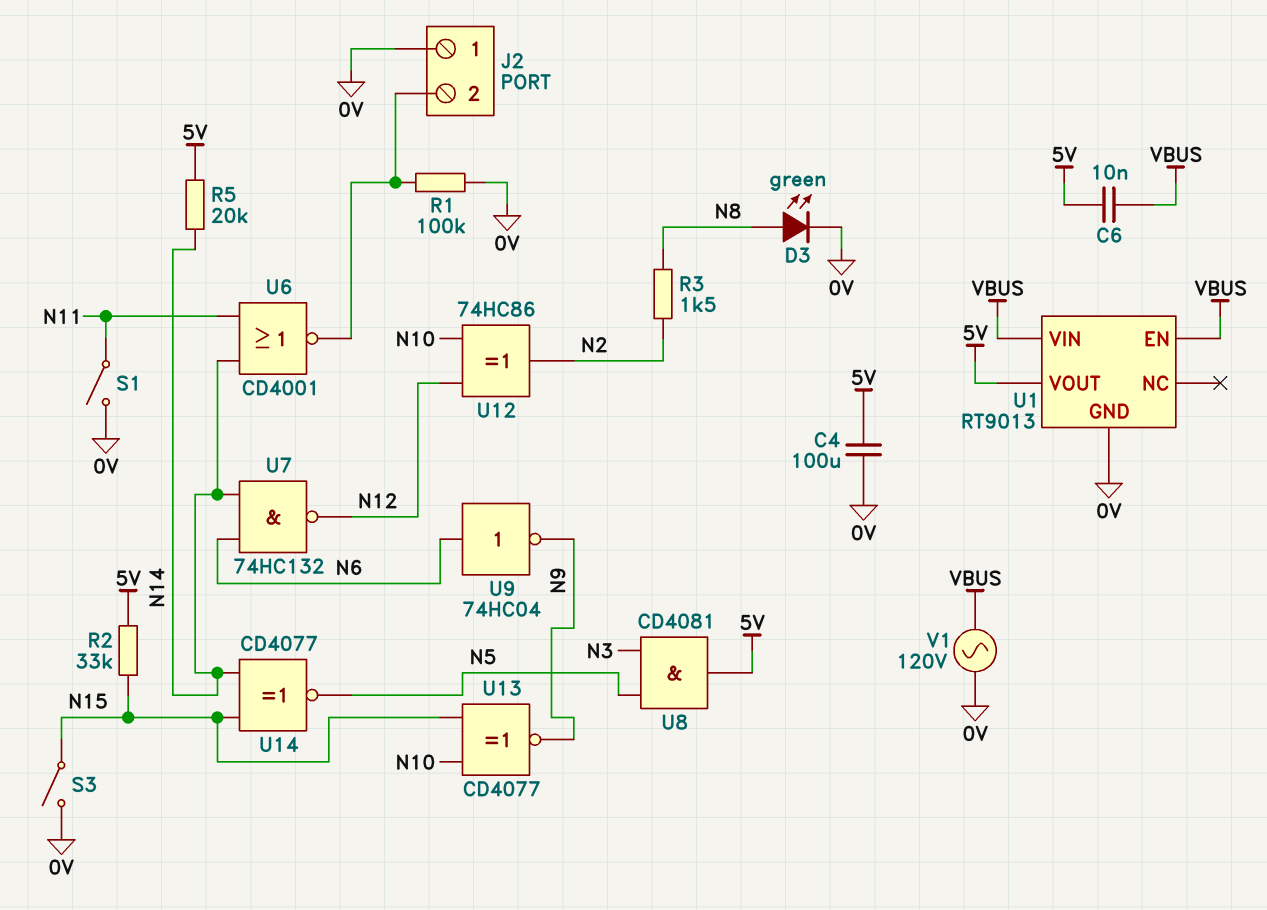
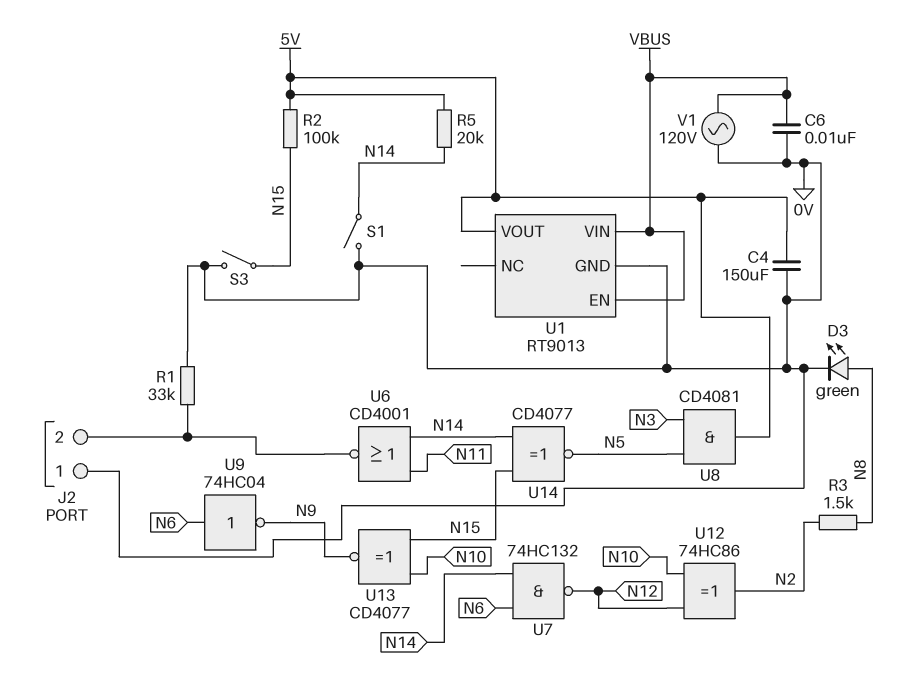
C4: 100uF (0V, 5V) -> 150uF (0V, 5V)
C6: 10nF (5V, VBUS) -> 10nF (0V, VBUS)
R1: 100k (0V, J2/2) -> 33k (0V, J2/2)
R2: 33k (5V, N15) -> 100k (5V, N15)
S1: switch (0V, N11) -> switch (0V, N14)

